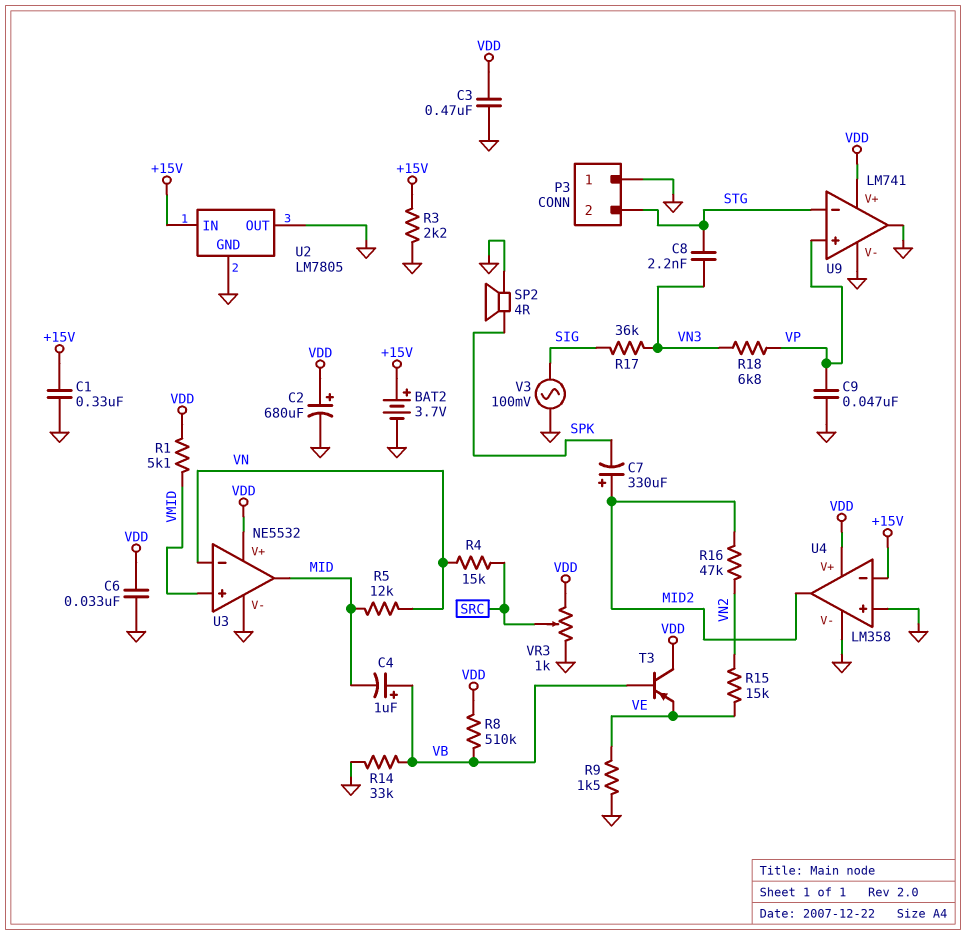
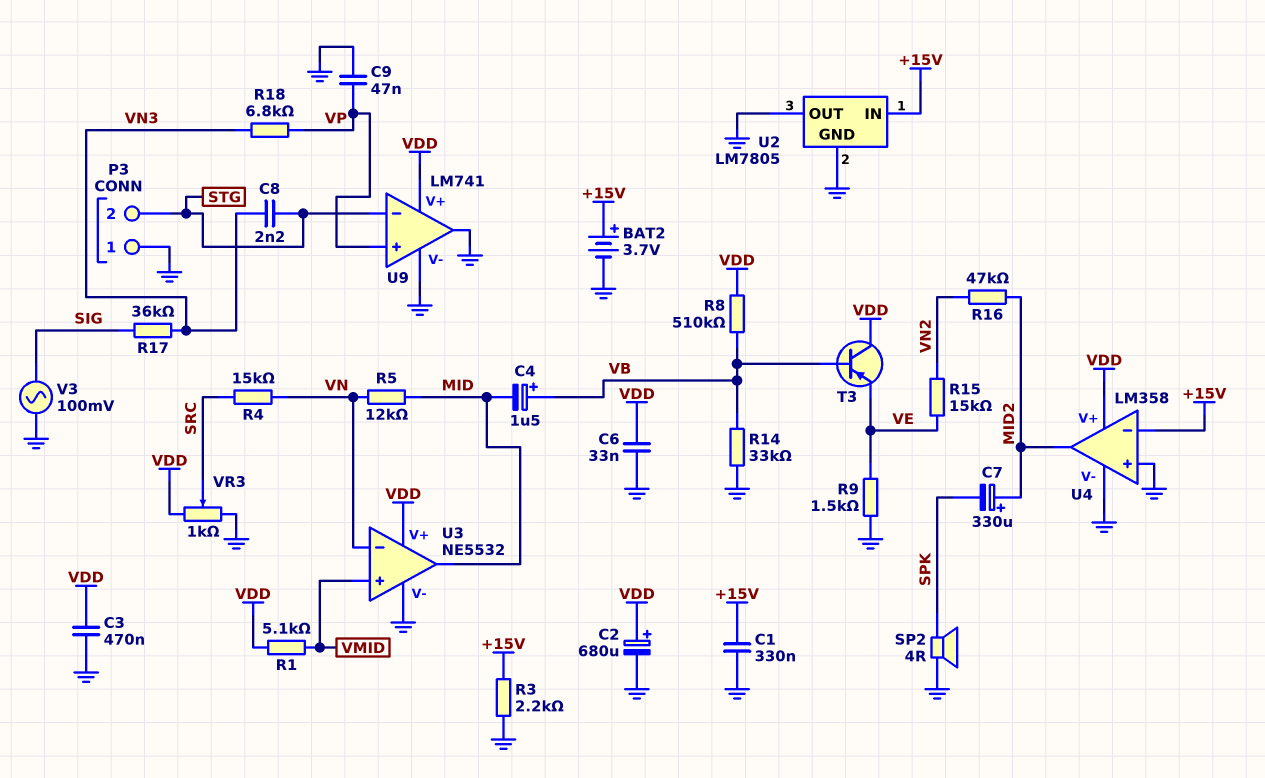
C4: 1uF (plus VB, minus MID) -> 1.5uF (plus VB, minus MID)

